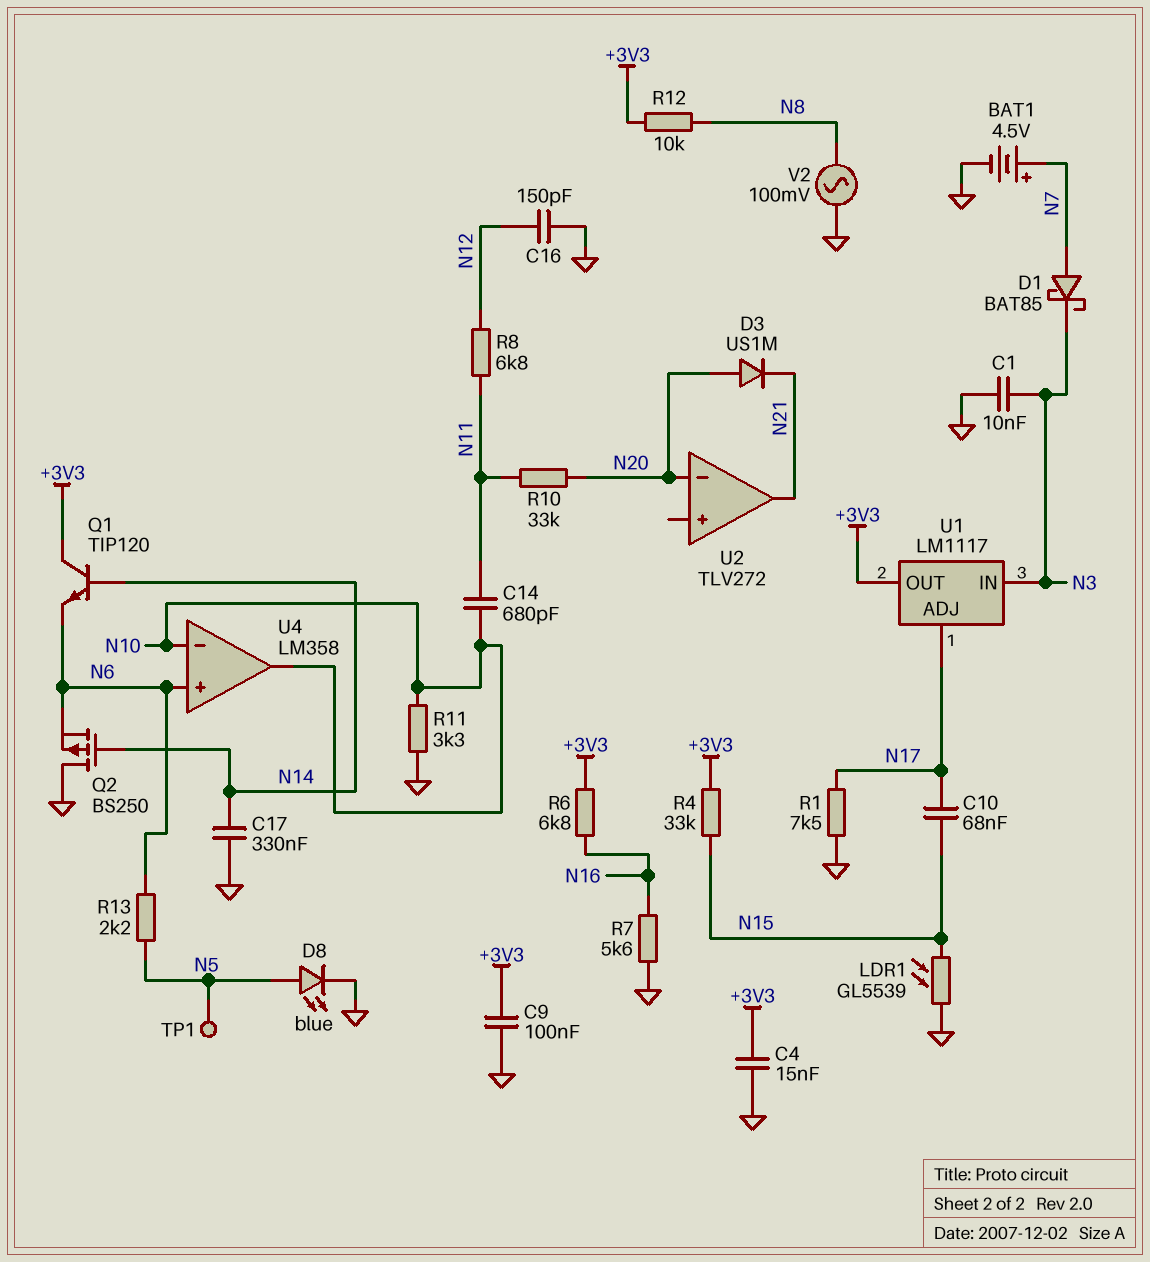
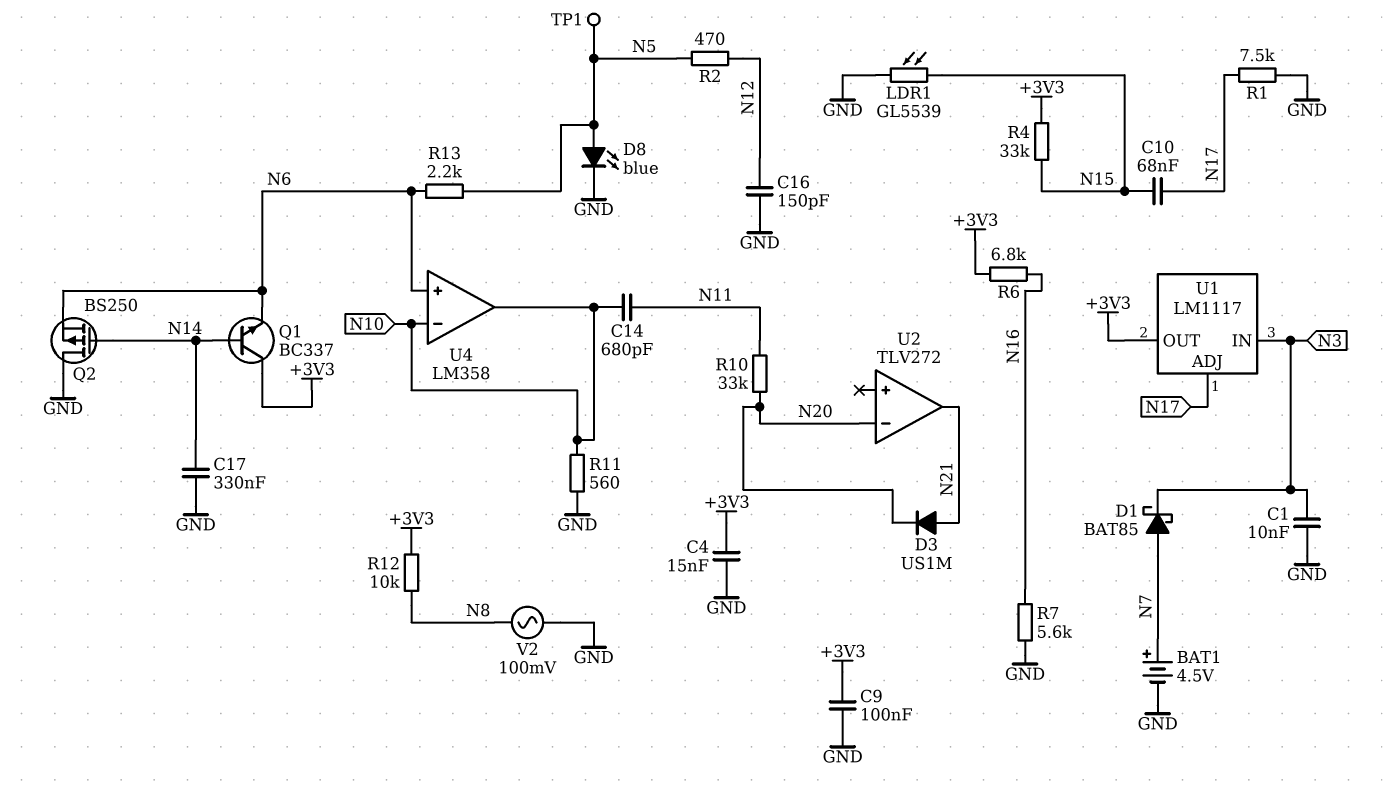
D3: diode US1M (A N20, K N21) -> diode US1M (A N21, K N20)
Q1: NPN TIP120 (B N14, C +3V3, E N6) -> NPN BC337 (B N14, C +3V3, E N6)
R2: none -> 470 (N5, N12)
R8: 6.8k (N11, N12) -> none
R11: 3.3k (GND, N10) -> 560 (GND, N10)

